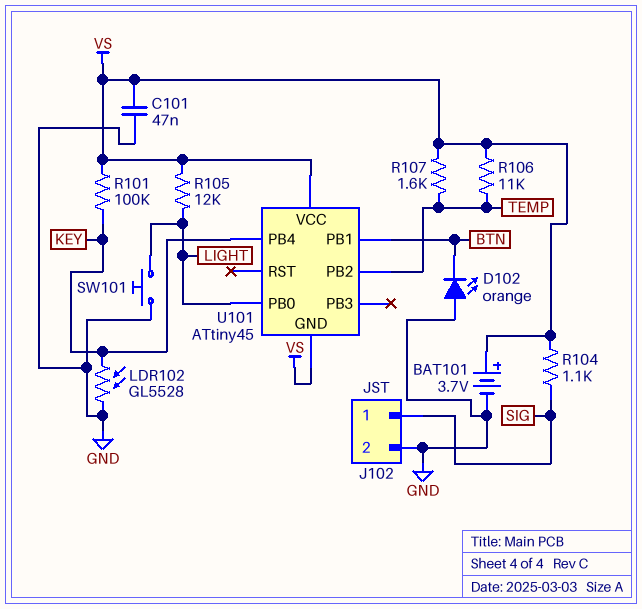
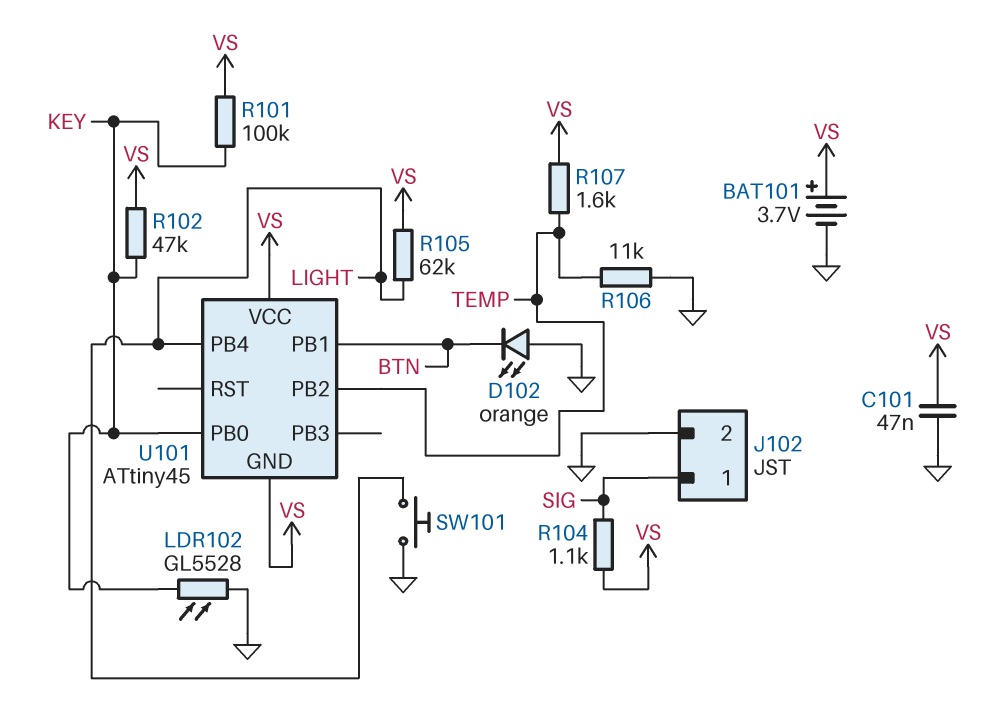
R102: none -> 47k (KEY, VS)
R105: 12k (LIGHT, VS) -> 62k (LIGHT, VS)
R106: 11k (TEMP, VS) -> 11k (GND, TEMP)
U101 pin PB0: LIGHT -> KEY
U101 pin PB4: KEY -> LIGHT

